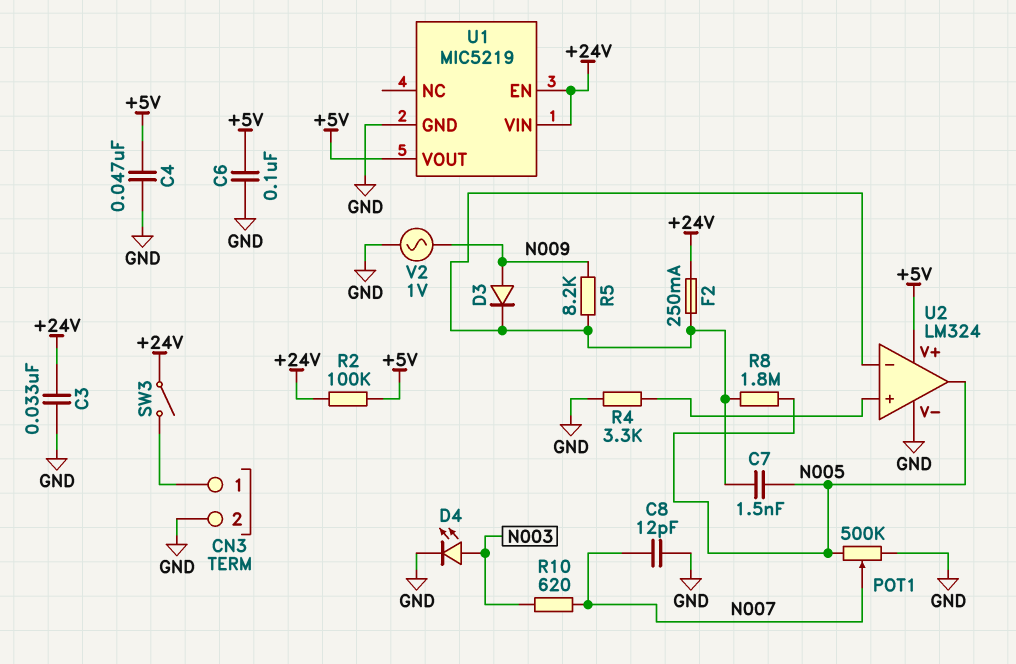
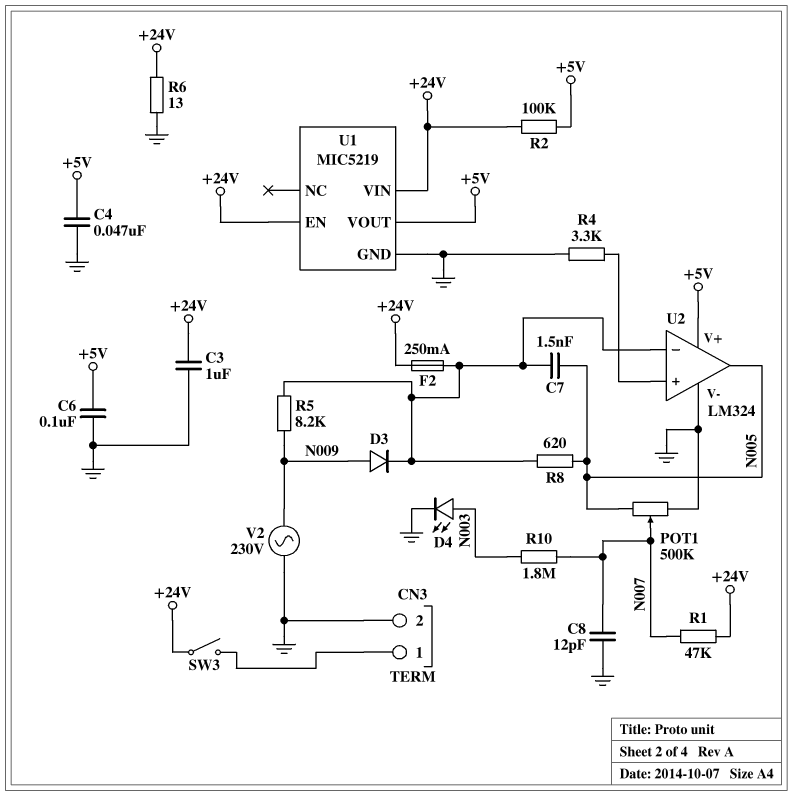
C3: 33nF (+24V, GND) -> 1uF (+24V, GND)
R1: none -> 47k (+24V, N007)
R6: none -> 13 (+24V, GND)
R8: 1.8M (N005, U2/in-) -> 620 (N005, U2/in-)
R10: 620 (N003, N007) -> 1.8M (N003, N007)
V2: AC 1V (GND, N009) -> AC 230V (GND, N009)

